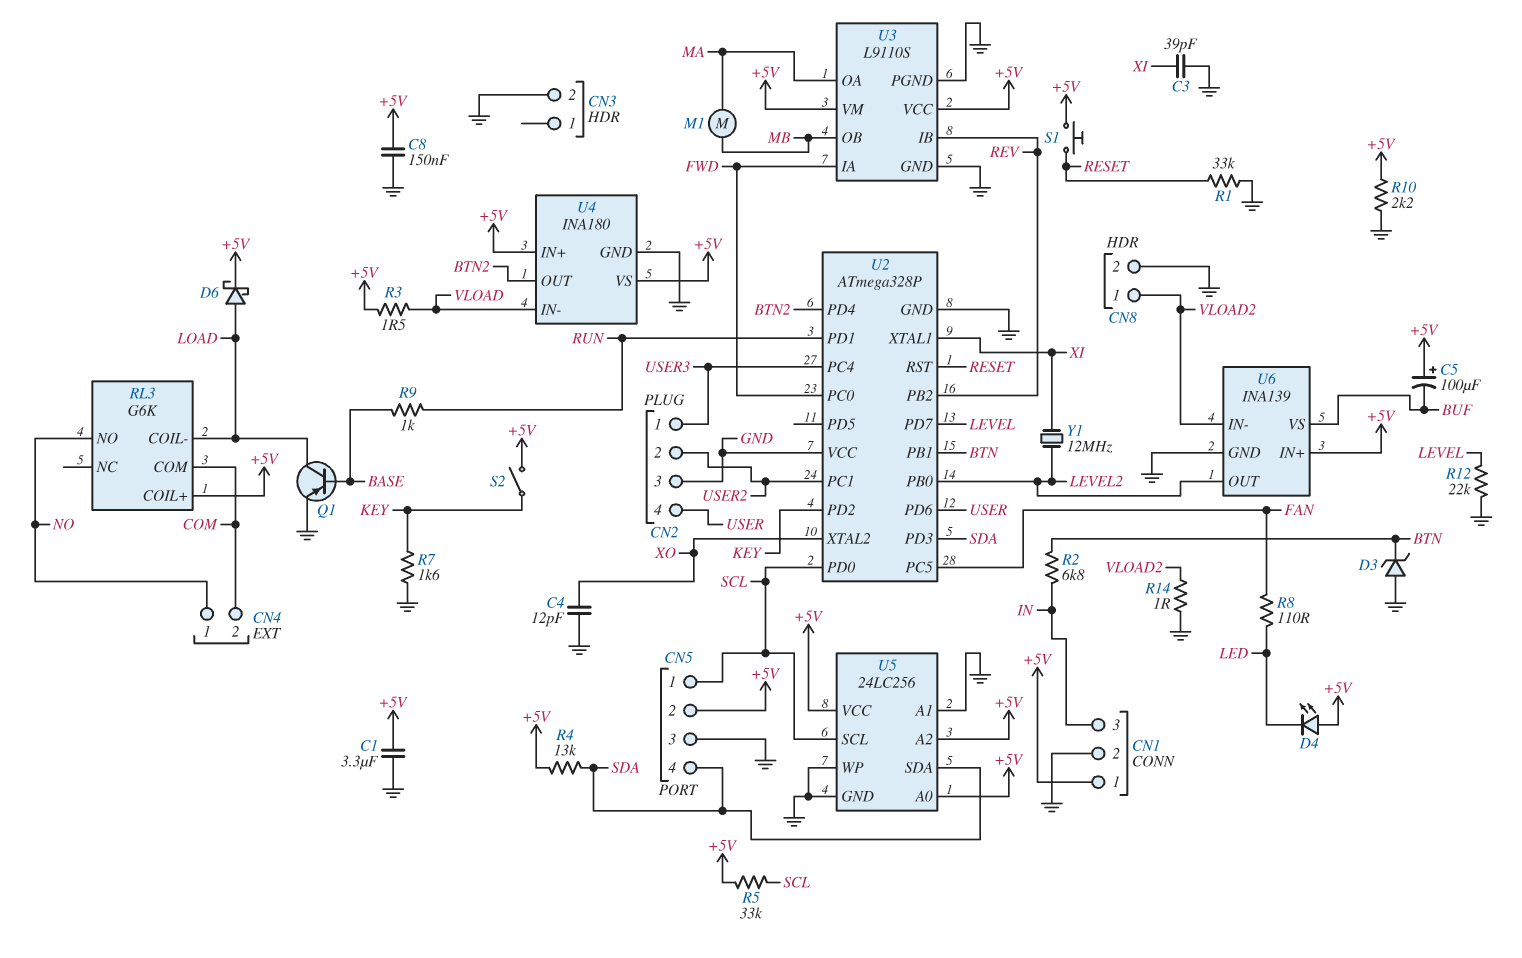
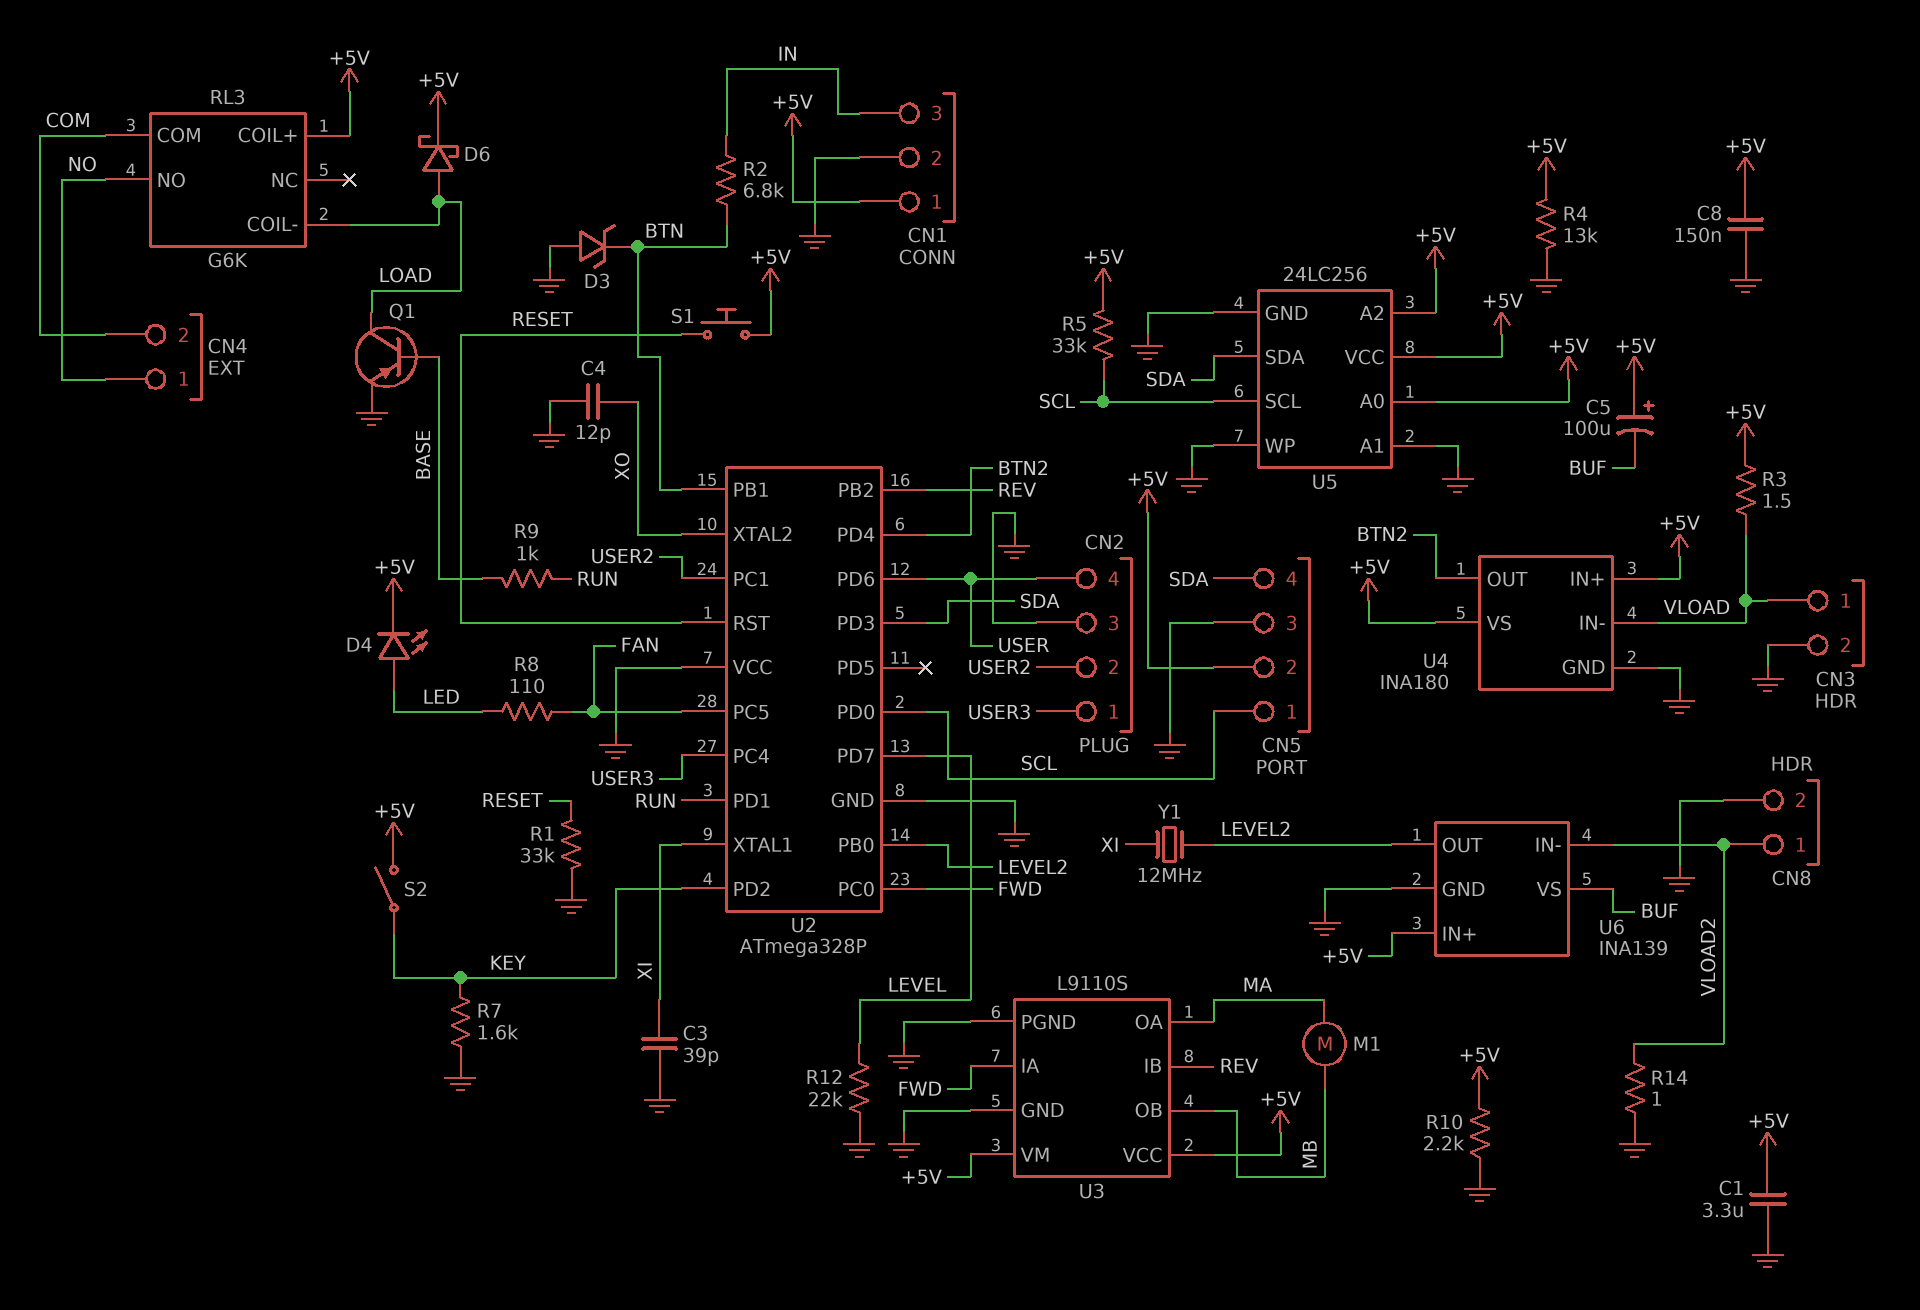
CN3 pin 1: none -> VLOAD
D4: LED (A +5V, K LED) -> LED (A LED, K +5V)
R4: 13k (+5V, SDA) -> 13k (+5V, GND)

